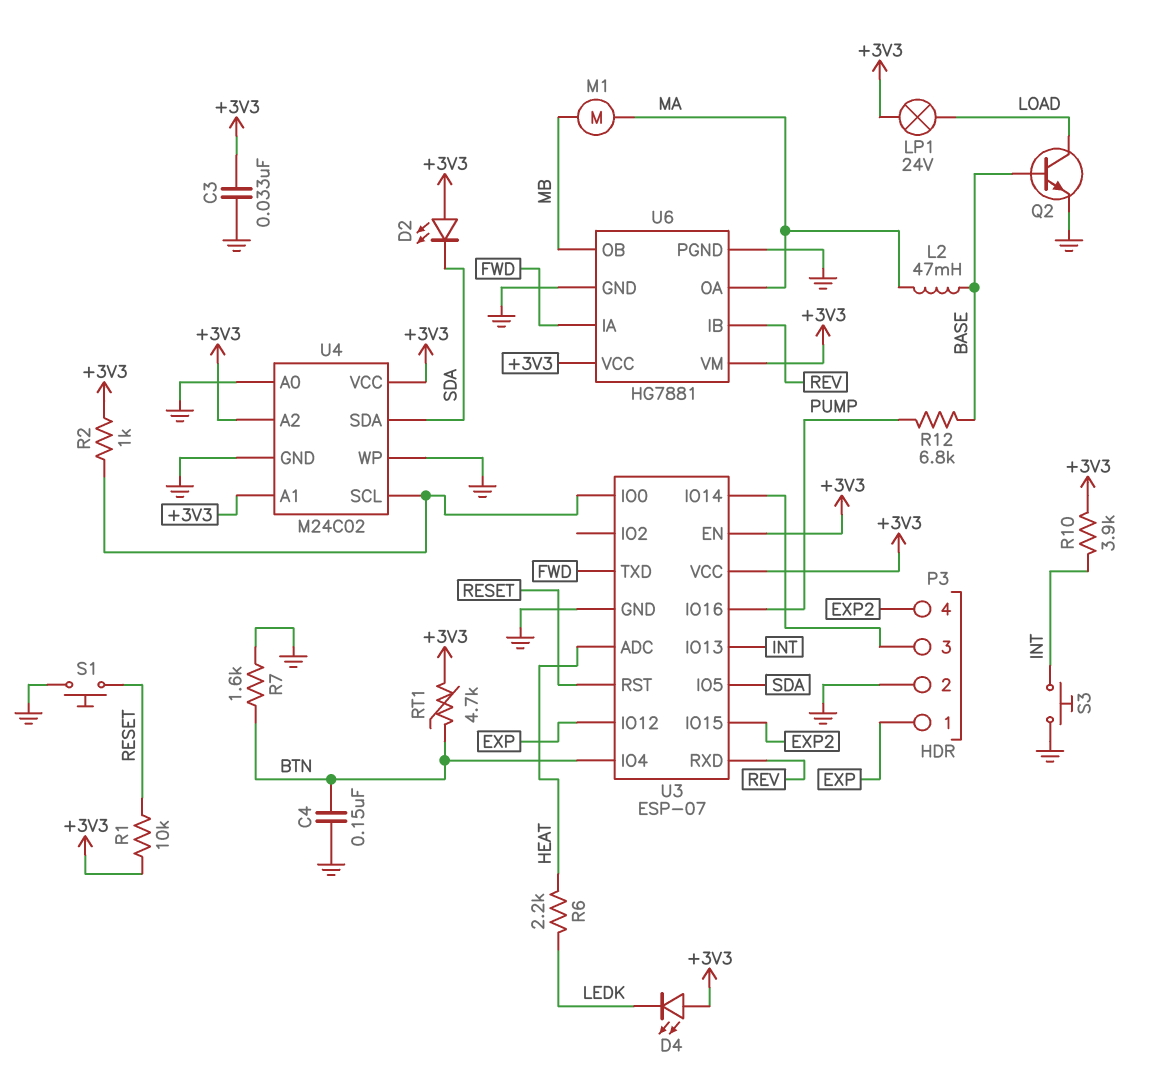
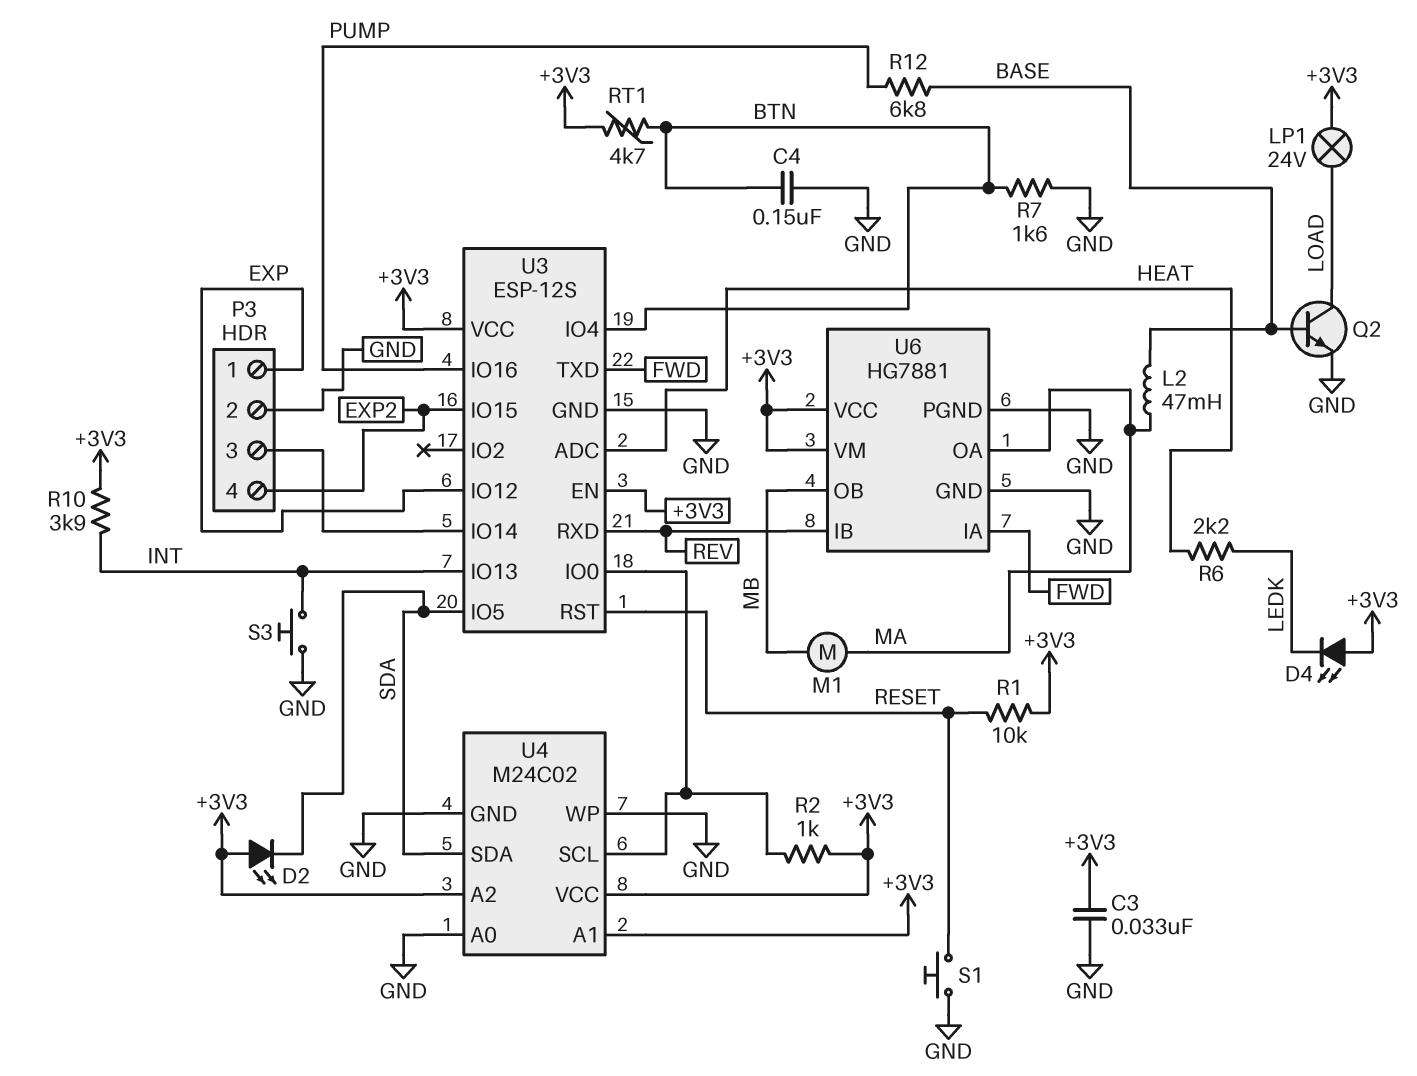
U3: ESP-07 -> ESP-12S

